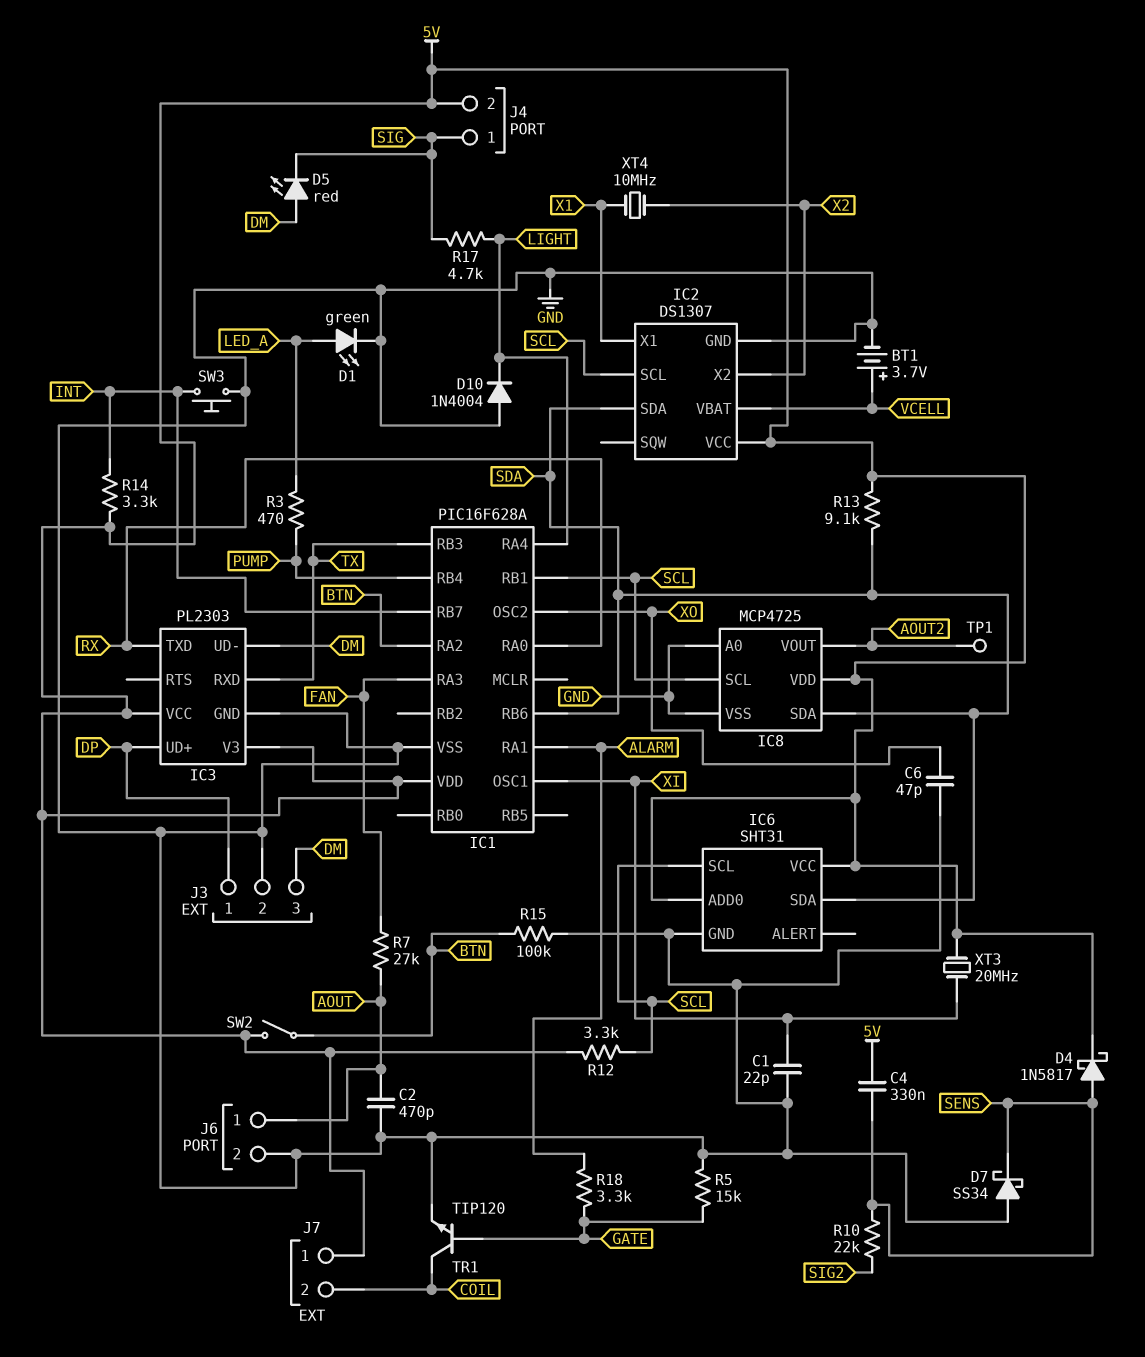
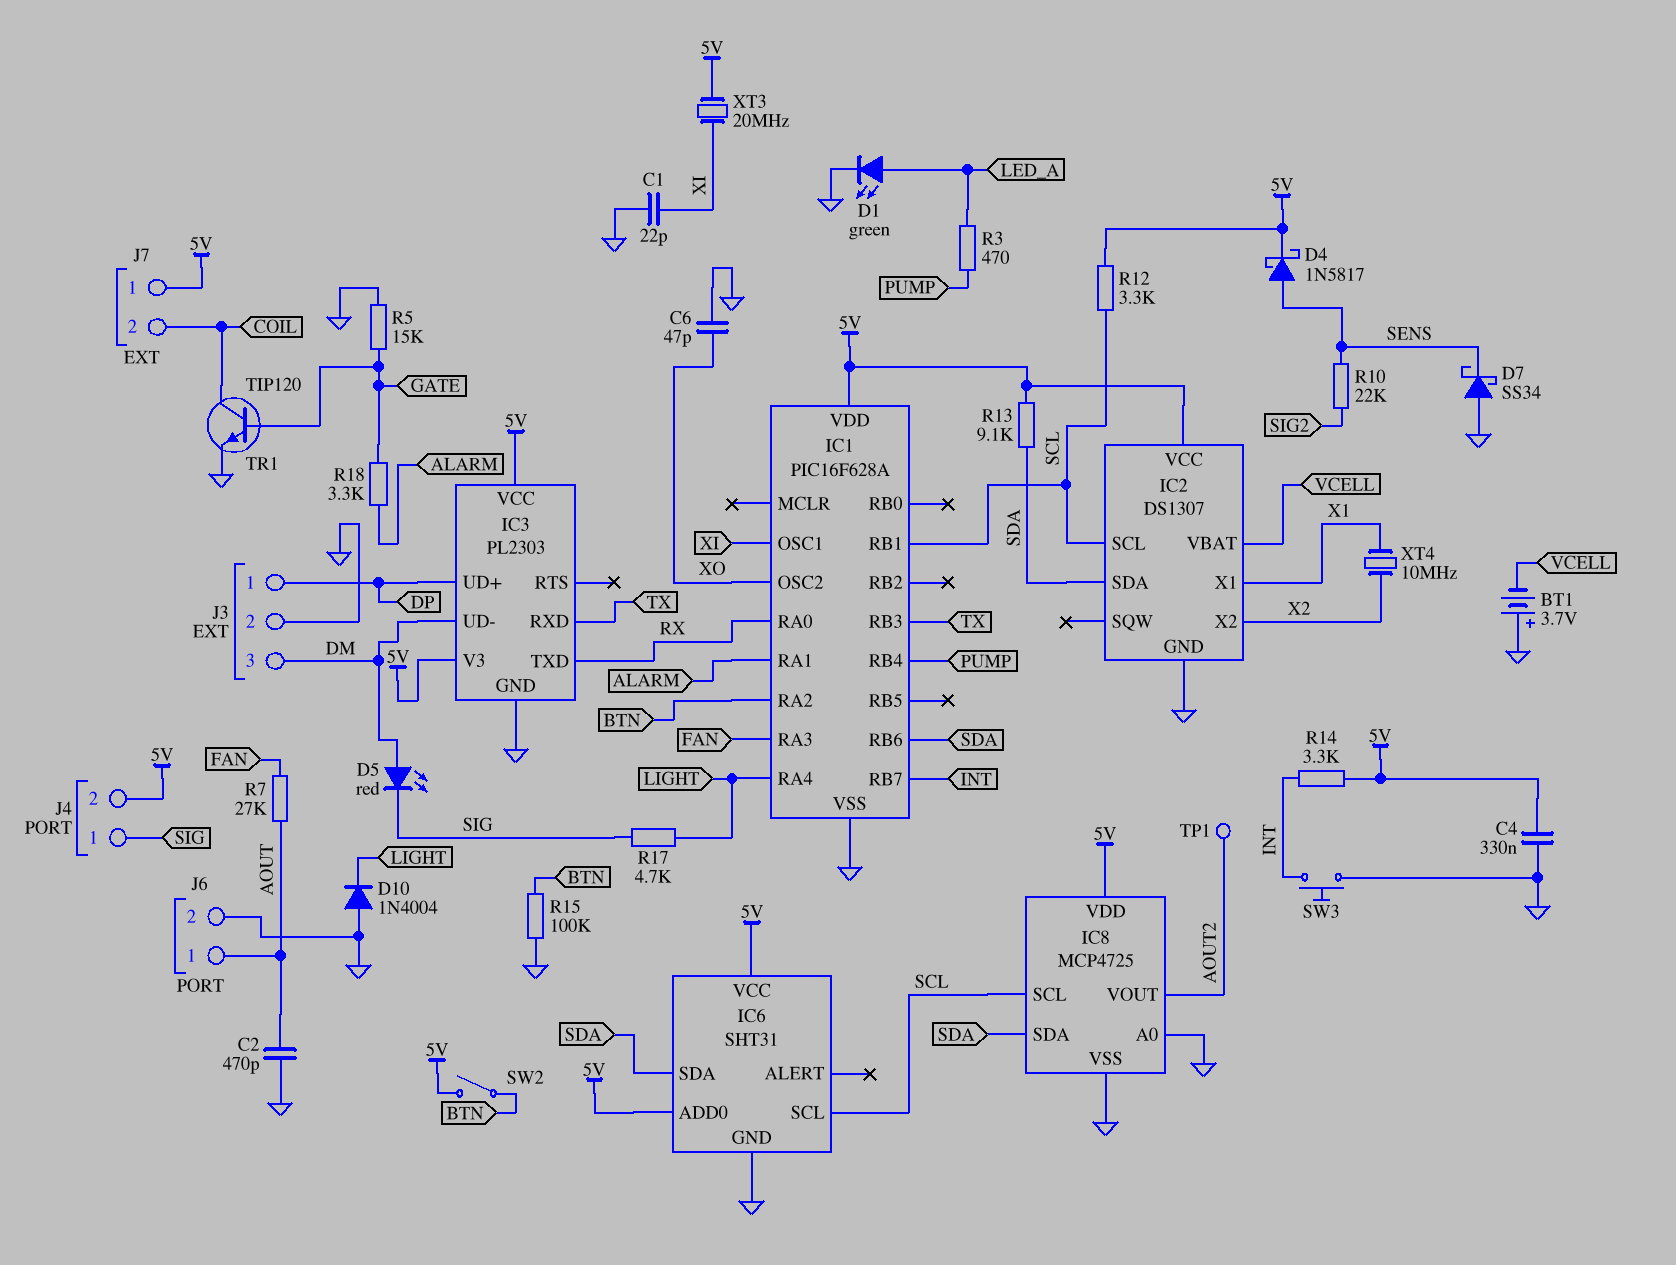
BT1: 3.7V (plus VCELL, minus GND) -> 3.7V (plus GND, minus VCELL)
C4: 330nF (5V, SENS) -> 330nF (5V, GND)

